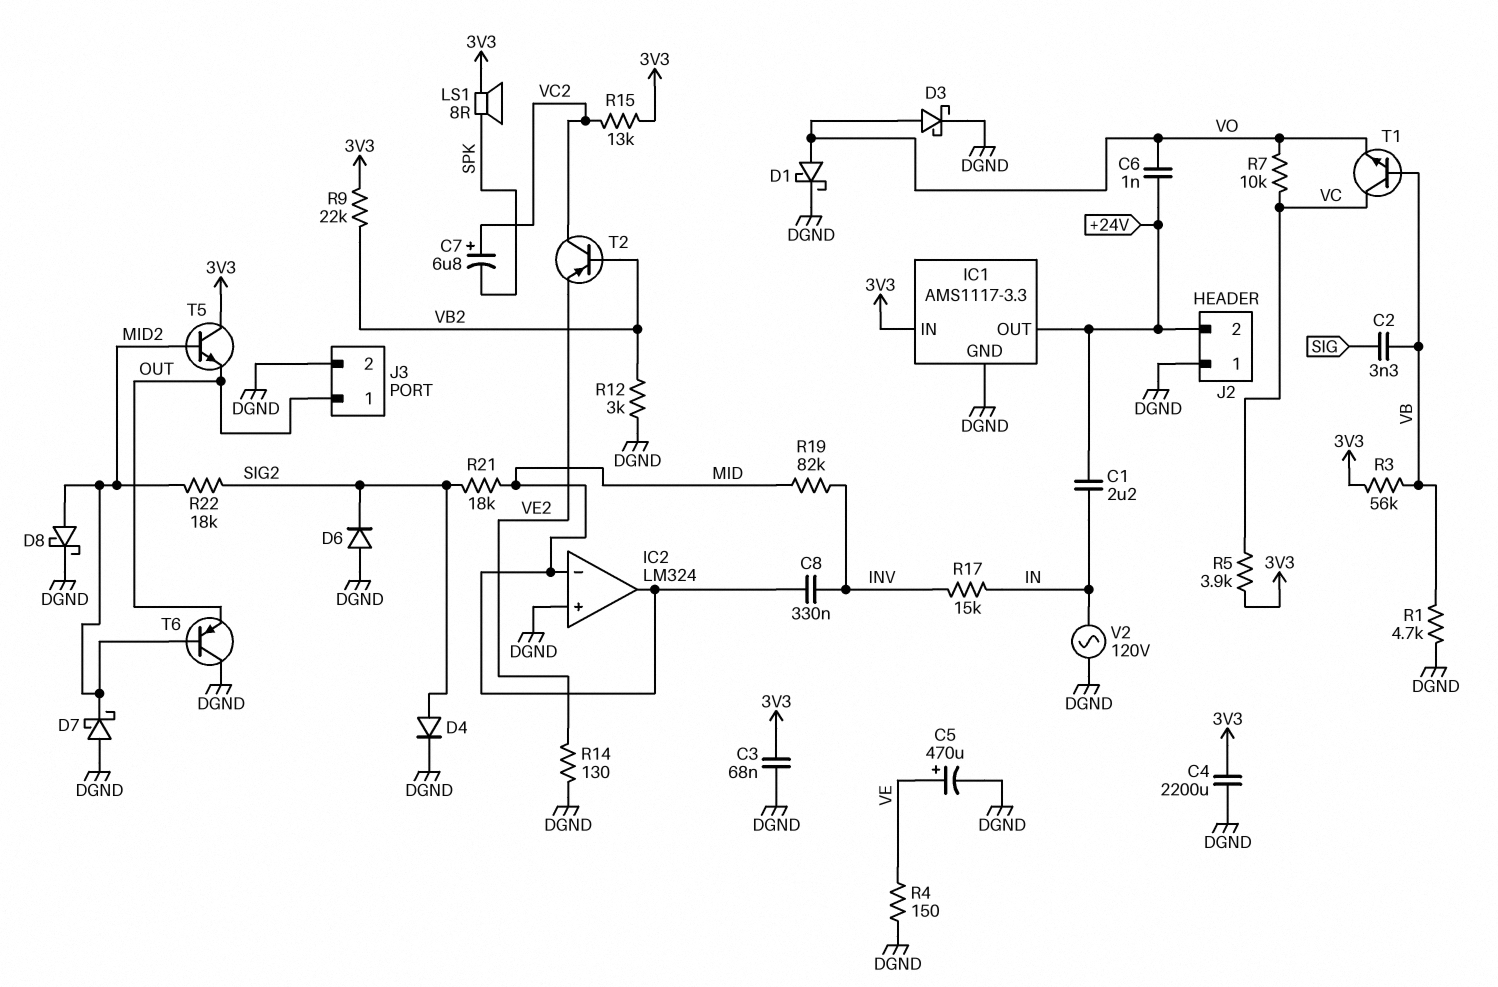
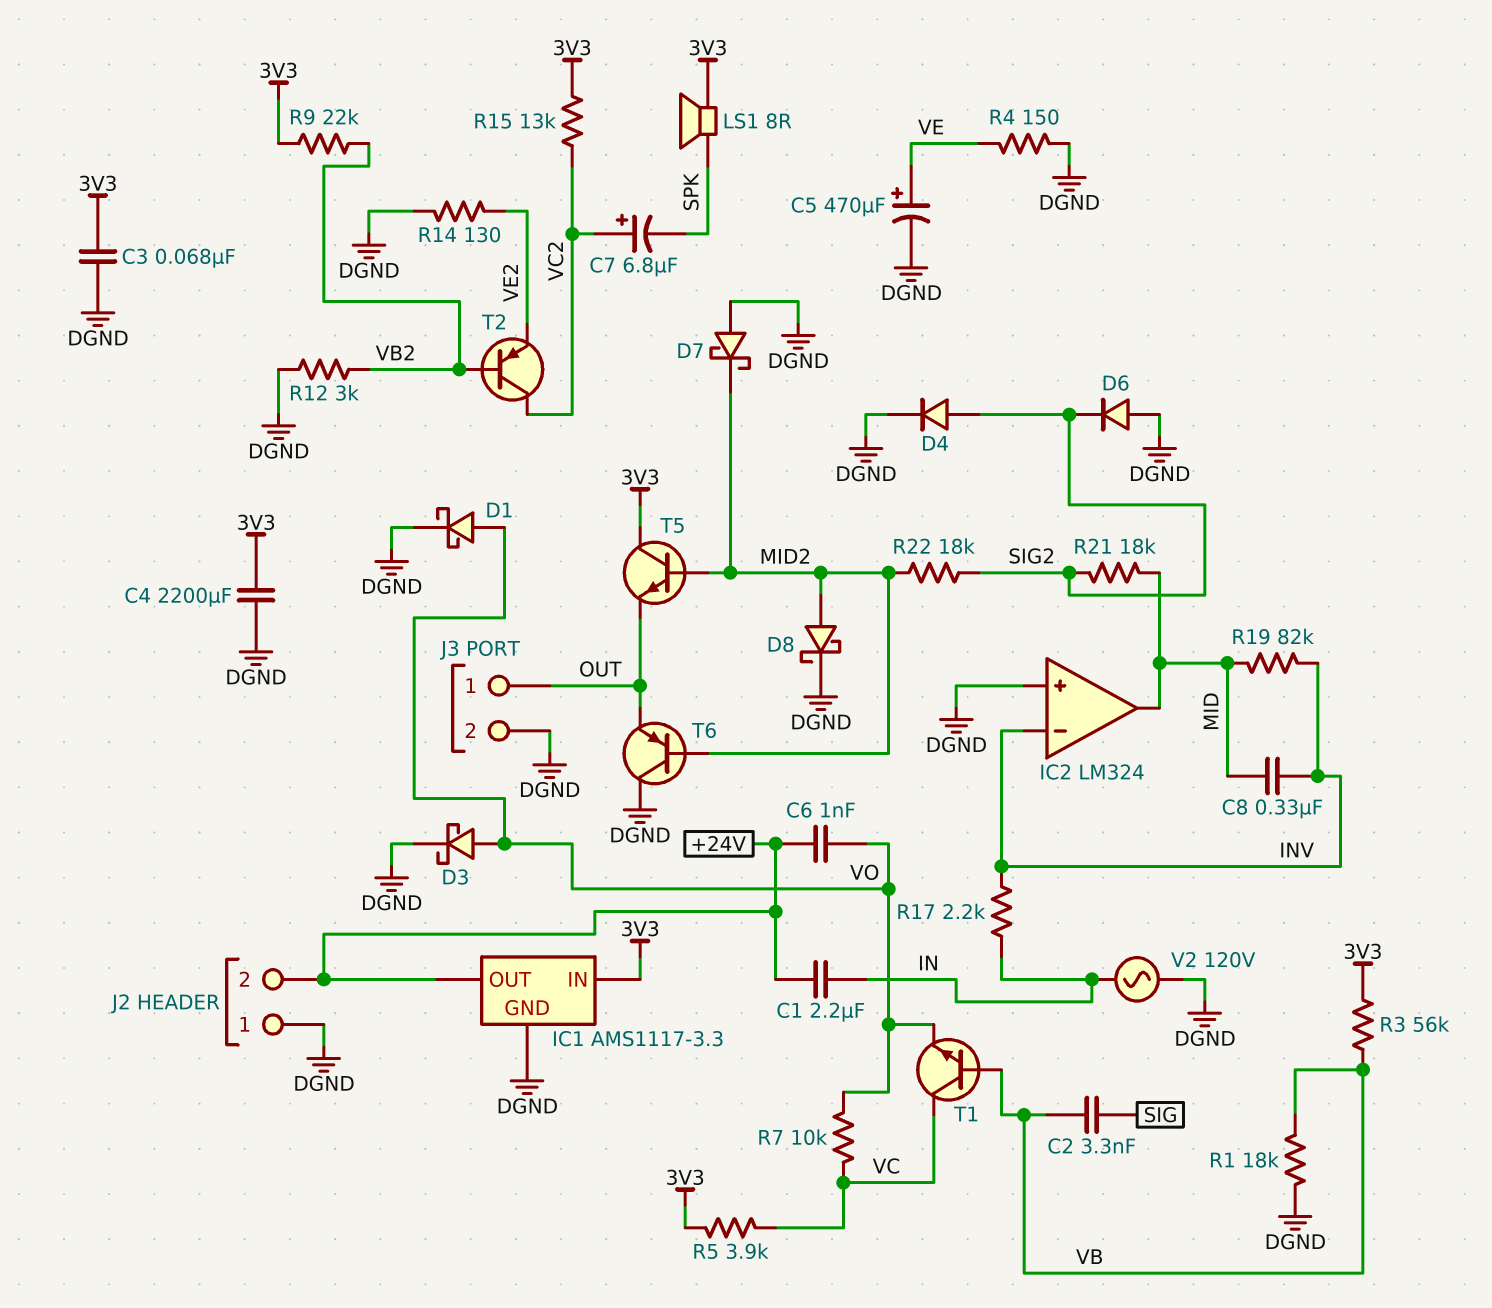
IC2 pin in-: MID -> INV
R1: 4.7k (DGND, VB) -> 18k (DGND, VB)
R17: 15k (IN, INV) -> 2.2k (IN, INV)

